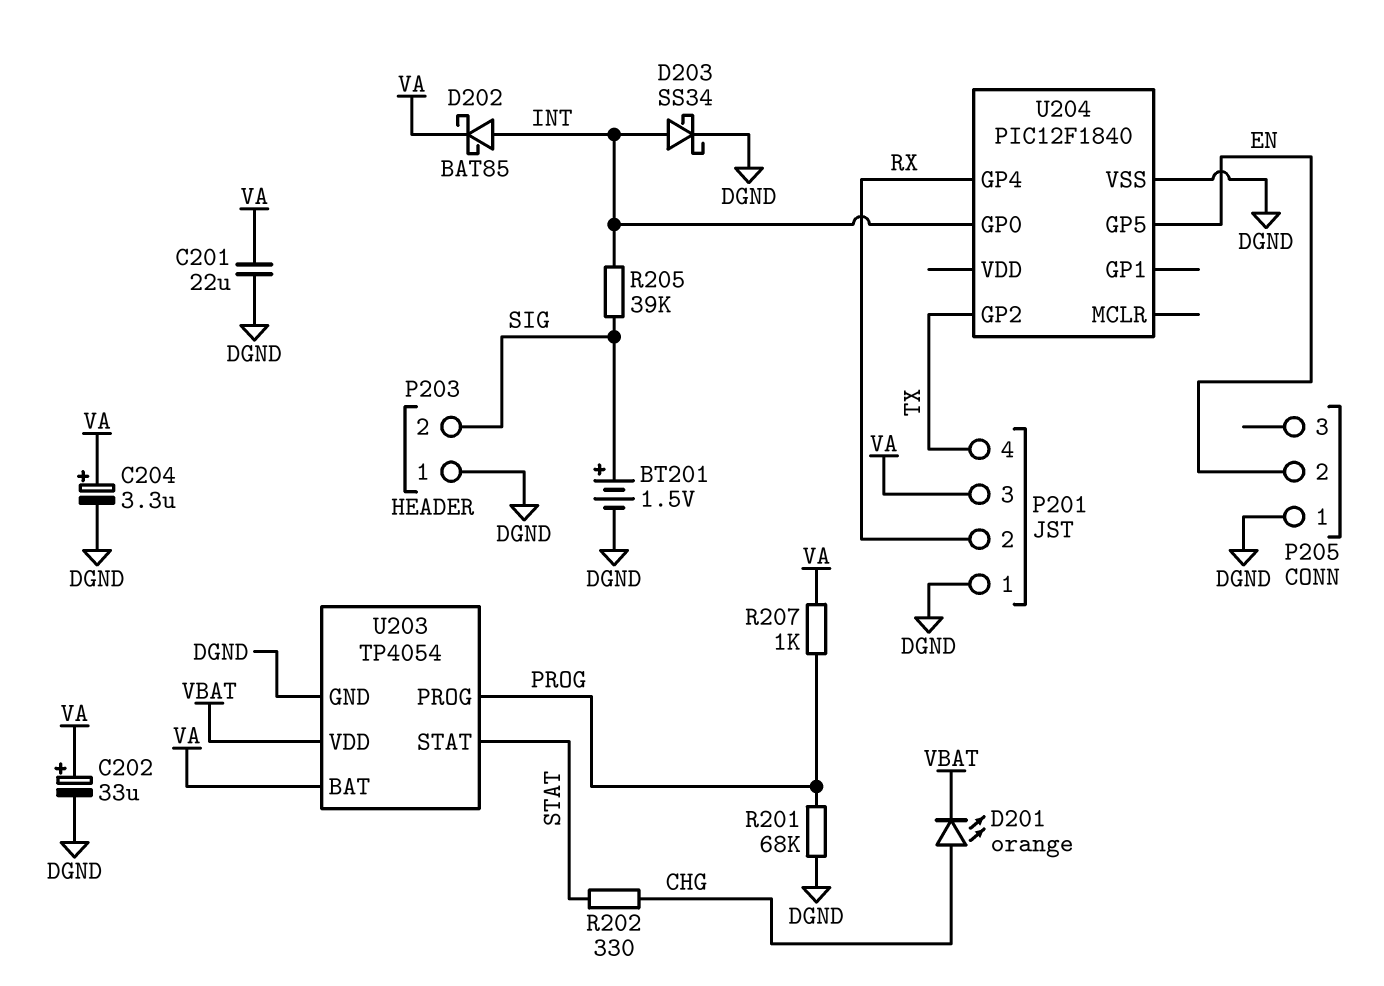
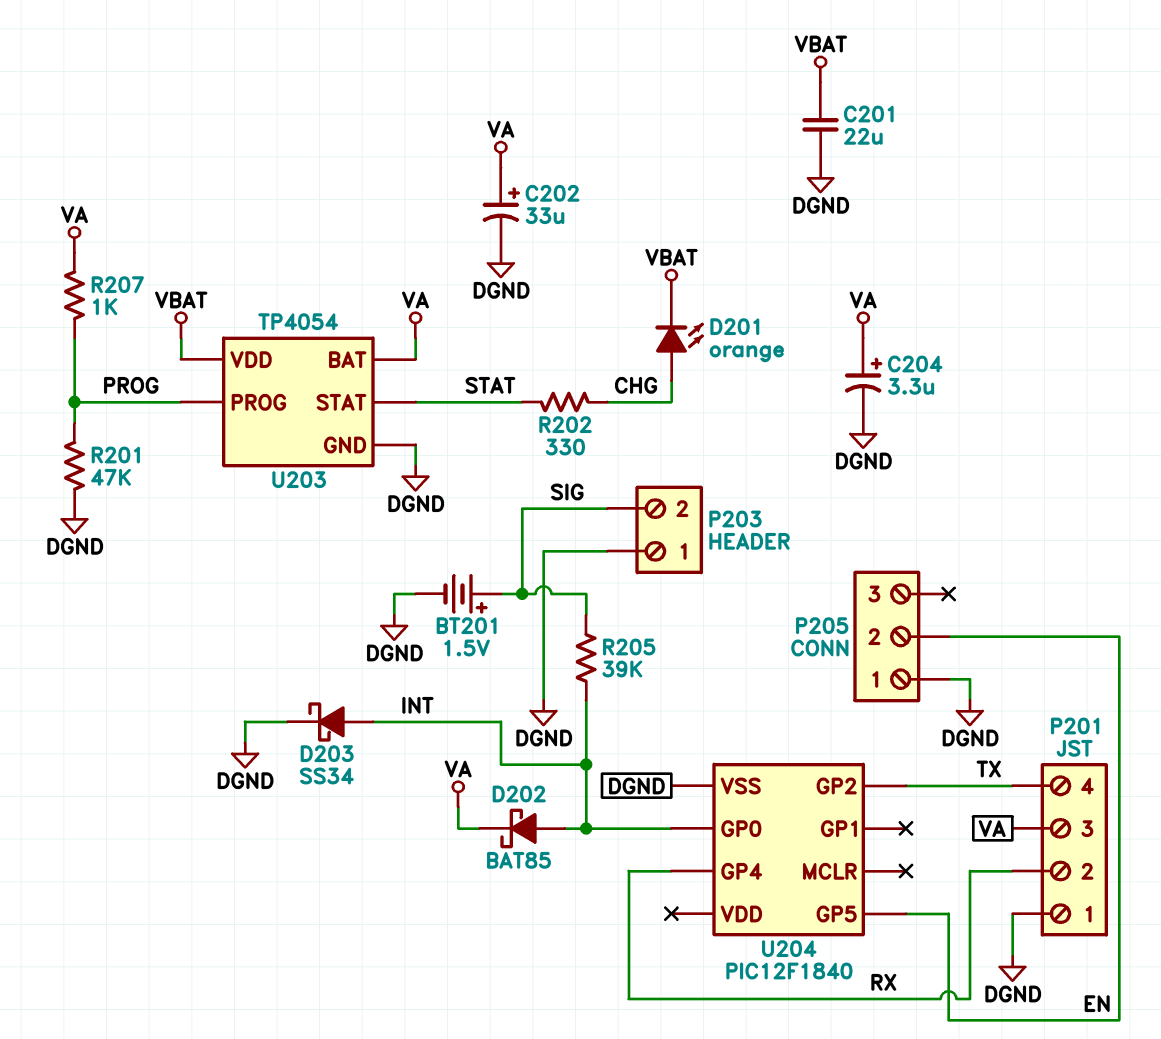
C201: 22uF (DGND, VA) -> 22uF (DGND, VBAT)
R201: 68k (DGND, PROG) -> 47k (DGND, PROG)

